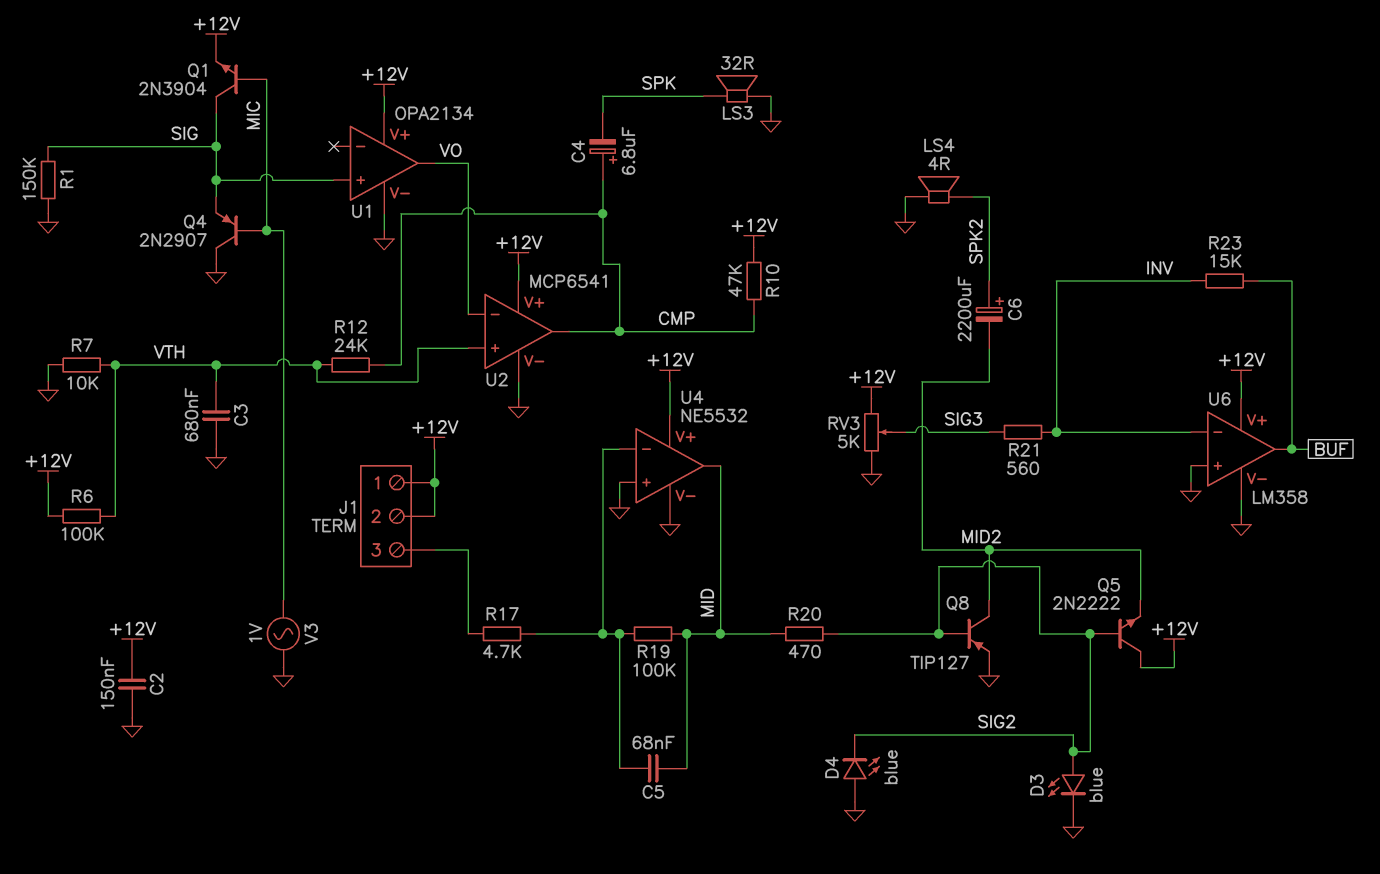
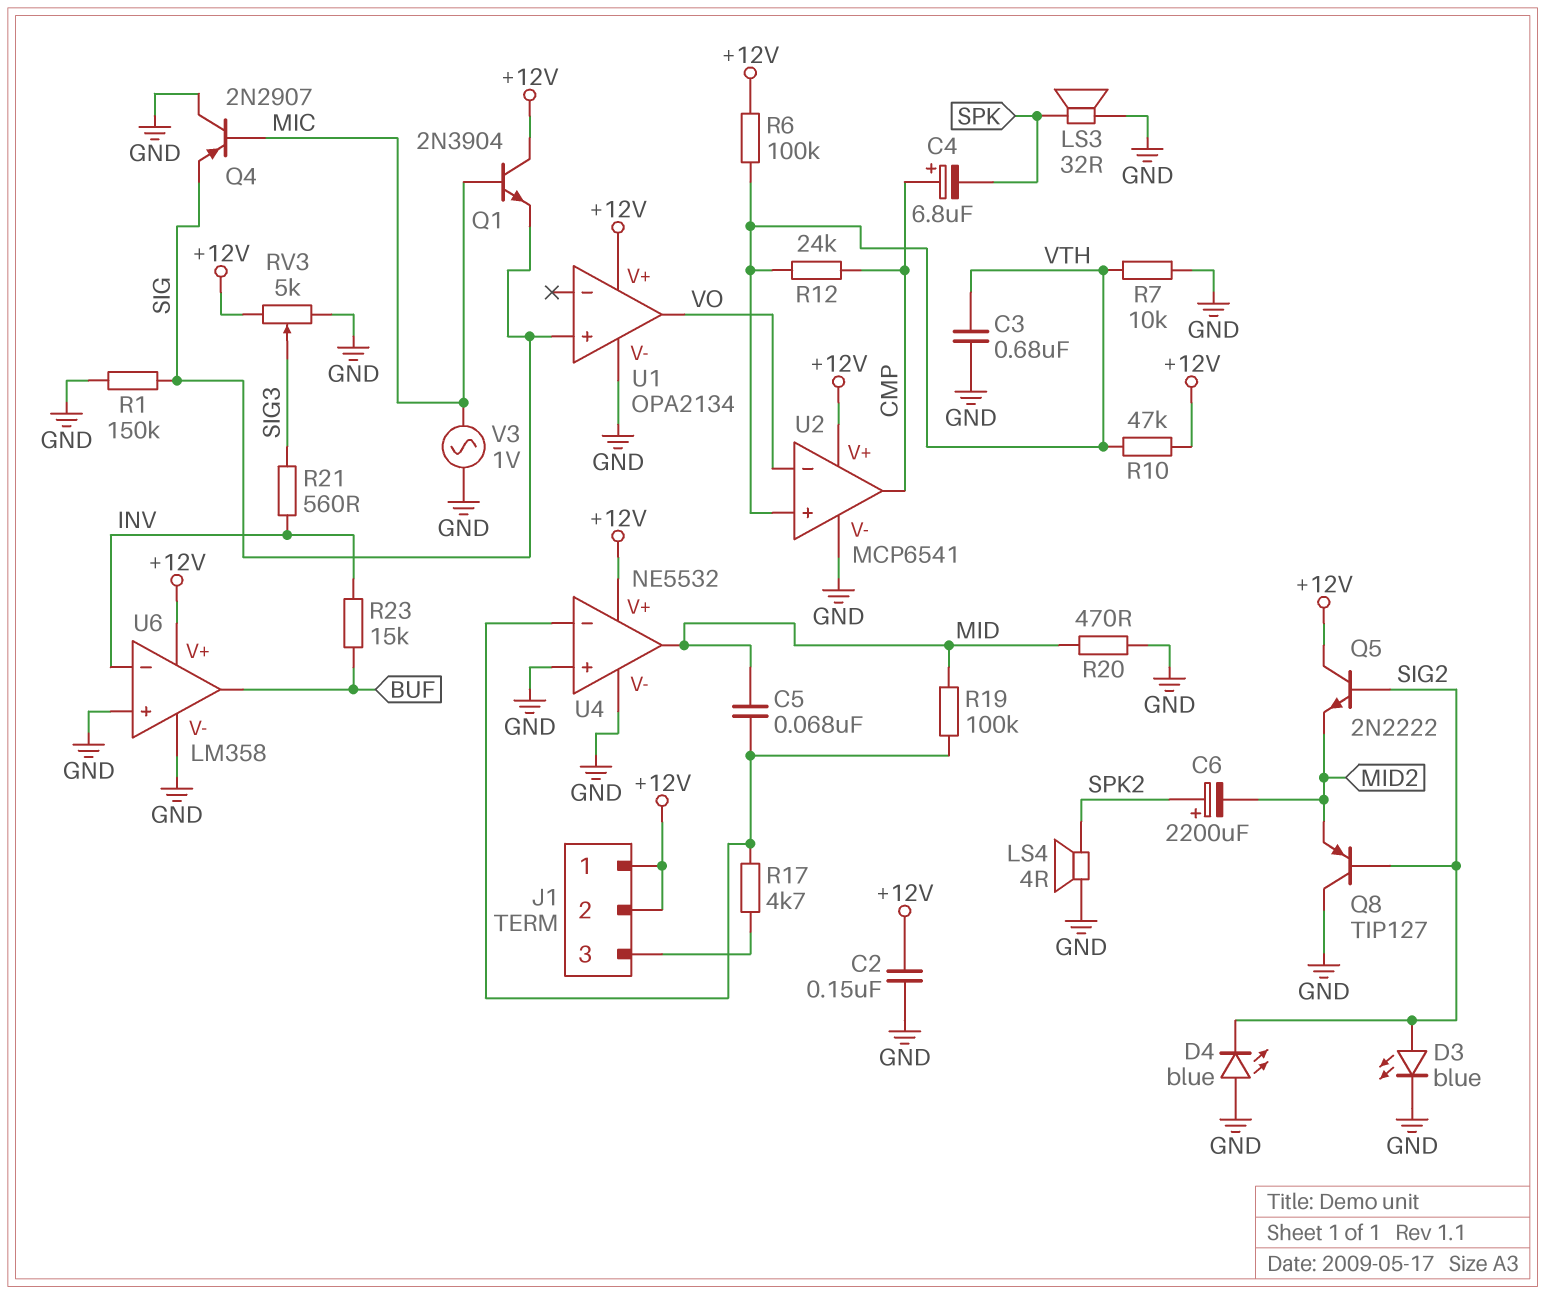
Q1: NPN 2N3904 (B MIC, C SIG, E +12V) -> NPN 2N3904 (B MIC, C +12V, E SIG)
Q8: PNP TIP127 (B SIG2, C MID2, E GND) -> PNP TIP127 (B SIG2, C GND, E MID2)
R10: 47k (+12V, CMP) -> 47k (+12V, VTH)
R20: 470 (MID, SIG2) -> 470 (GND, MID)

